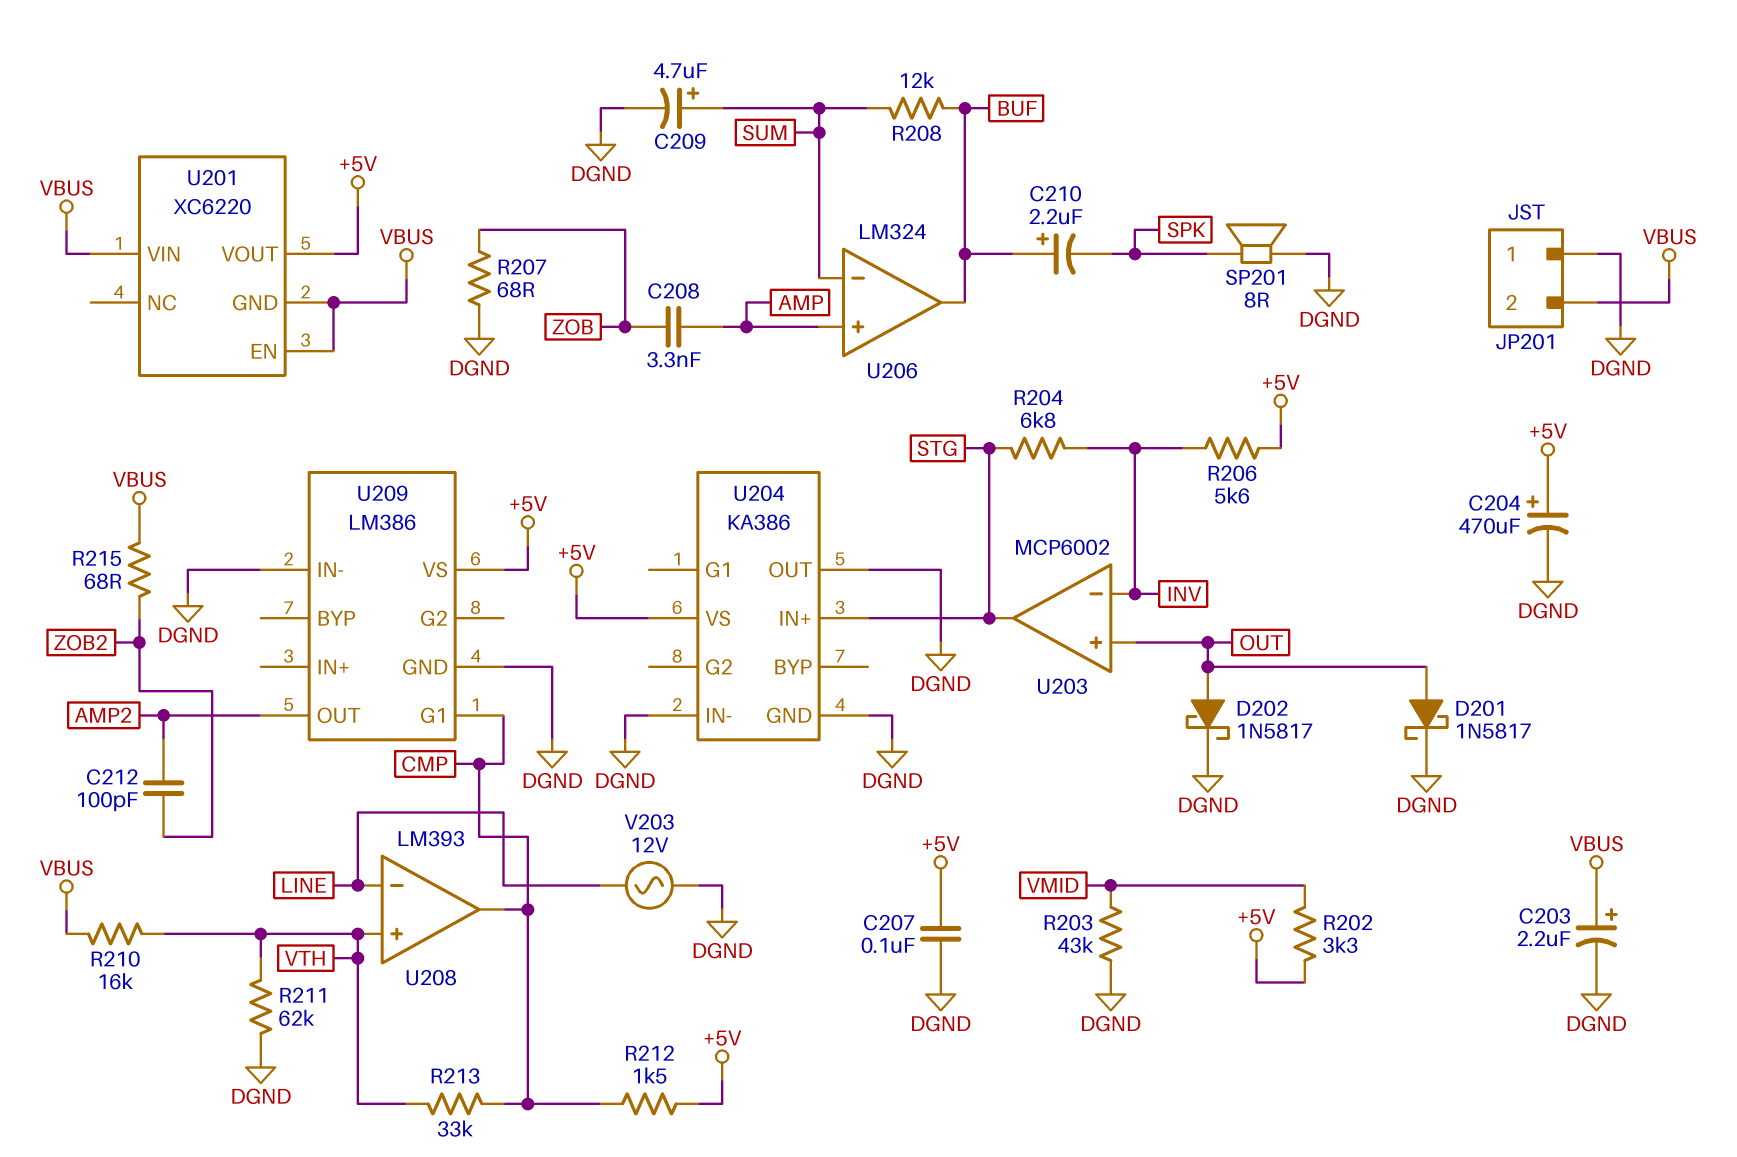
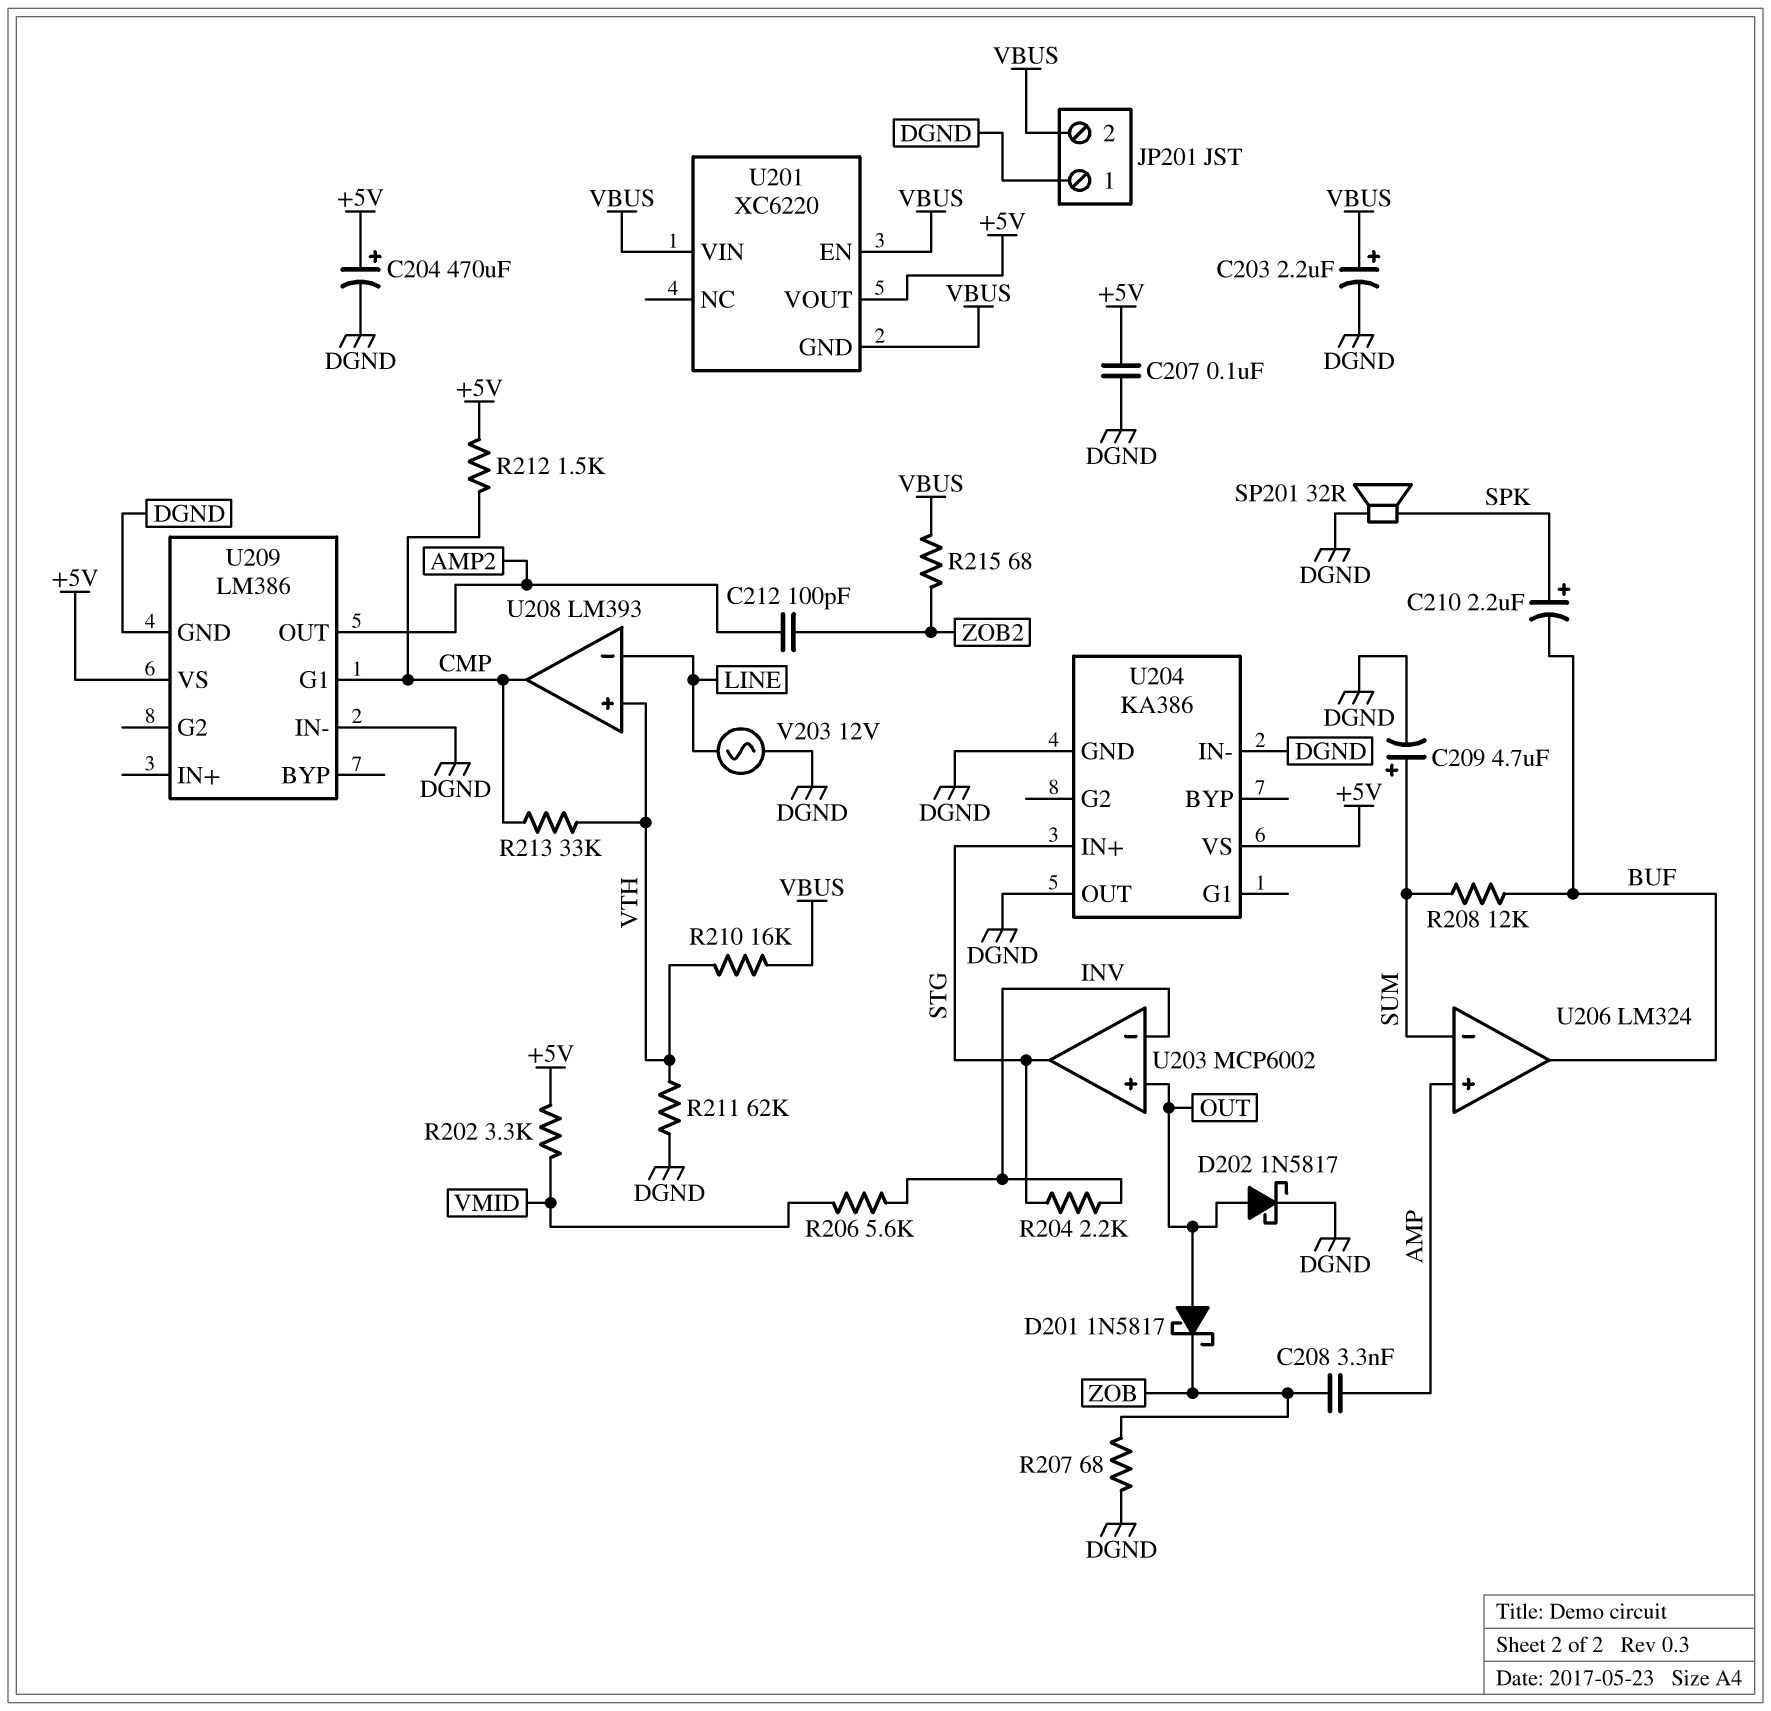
C210: 2.2uF (plus BUF, minus SPK) -> 2.2uF (plus SPK, minus BUF)
D201: schottky 1N5817 (A OUT, K DGND) -> schottky 1N5817 (A OUT, K ZOB)
R203: 43k (DGND, VMID) -> none
R204: 6.8k (INV, STG) -> 2.2k (INV, STG)
R206: 5.6k (+5V, INV) -> 5.6k (INV, VMID)
SP201: speaker 8R (DGND, SPK) -> speaker 32R (DGND, SPK)

